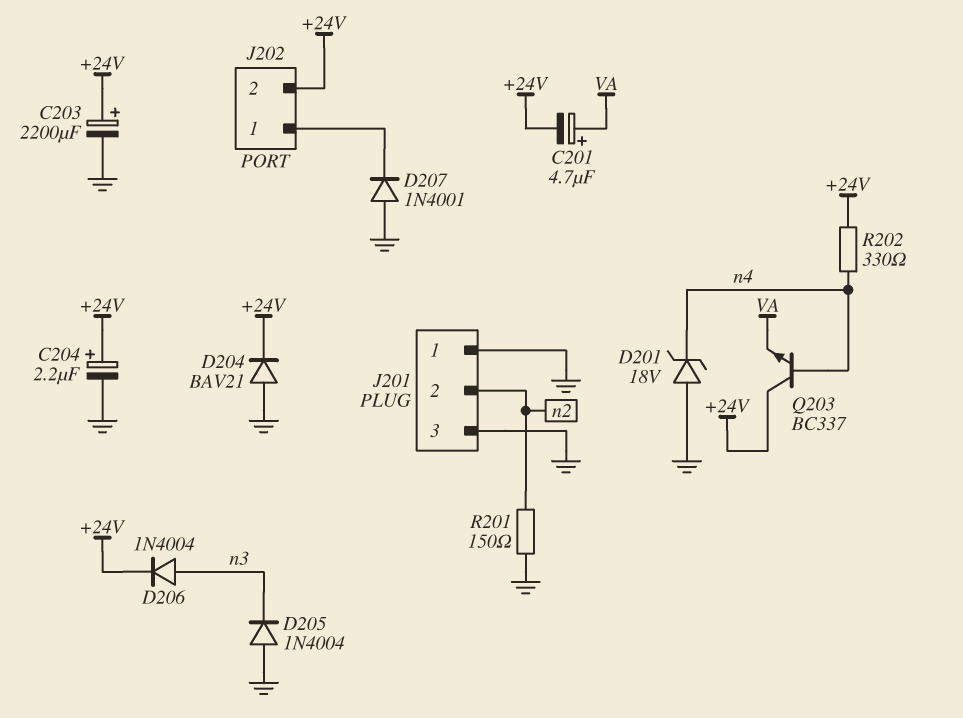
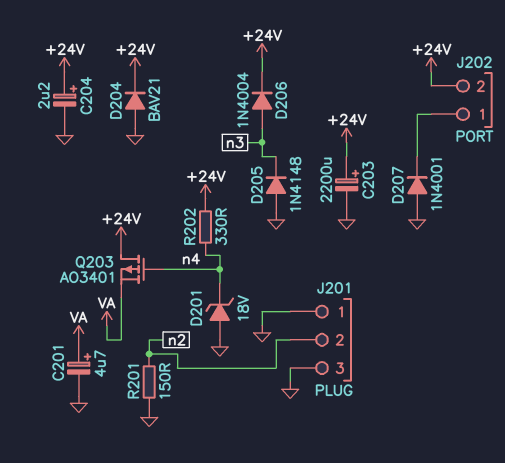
C201: 4.7uF (plus VA, minus +24V) -> 4.7uF (plus VA, minus GND)
D205: diode 1N4004 (A GND, K n3) -> diode 1N4148 (A GND, K n3)
Q203: NPN BC337 (B n4, C +24V, E VA) -> PMOS AO3401 (G n4, D +24V, S VA)

